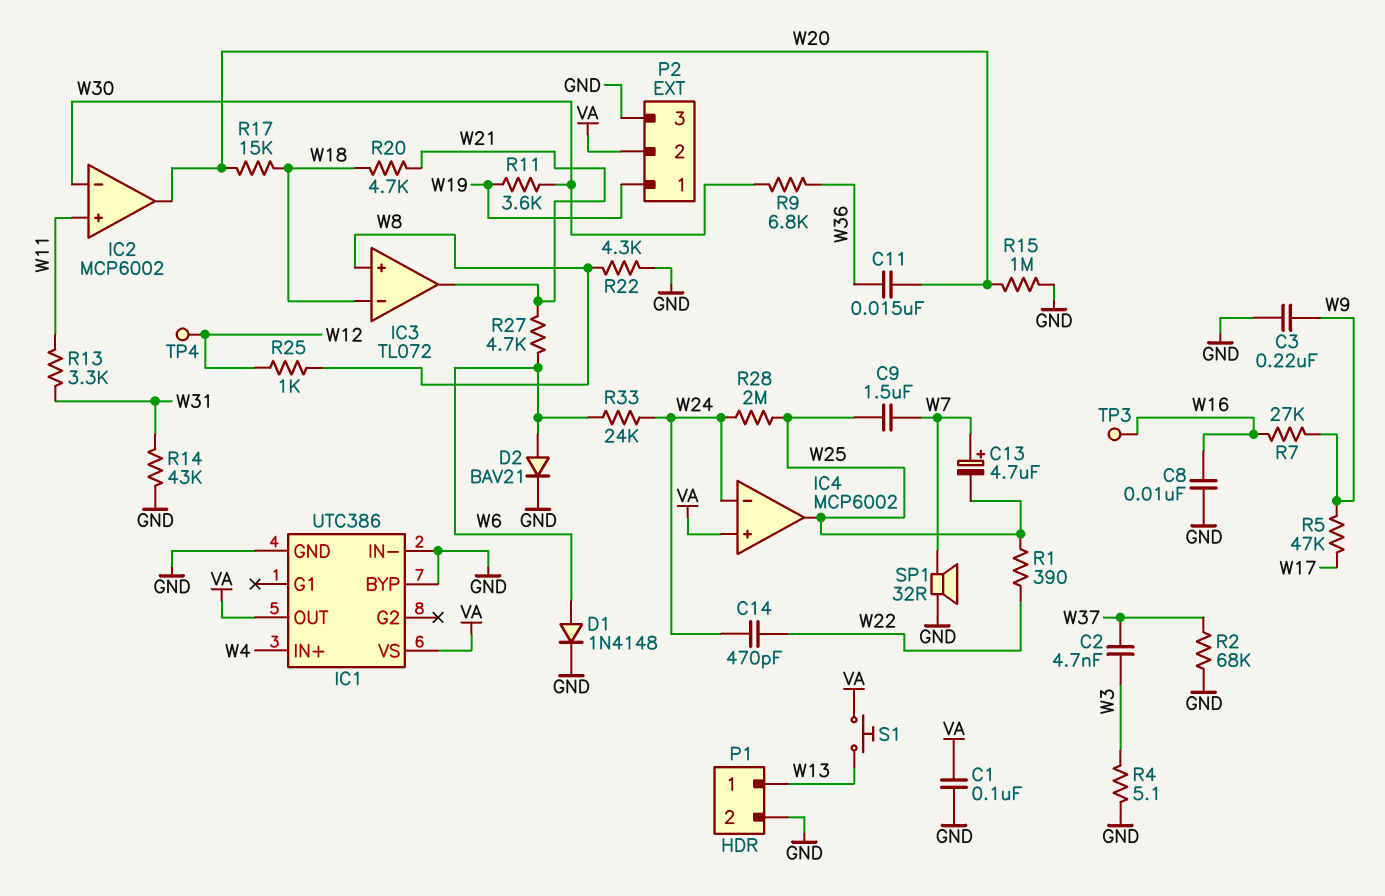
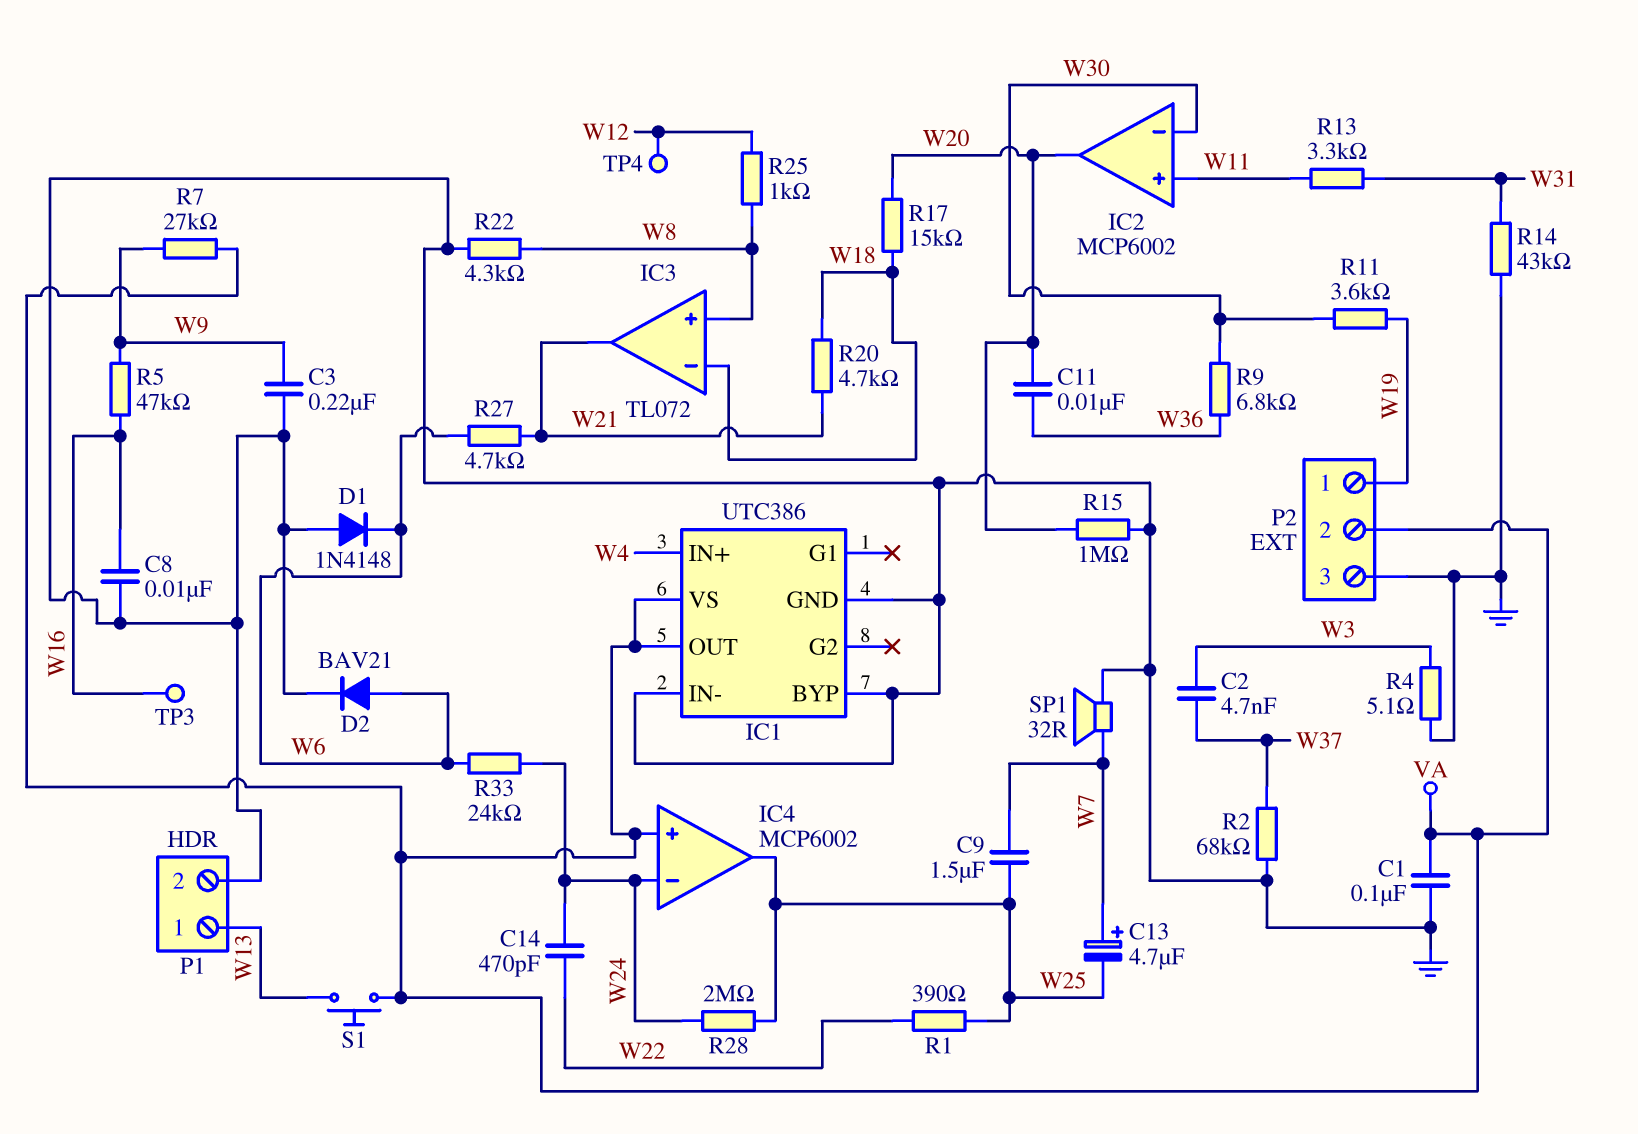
C11: 15nF (W20, W36) -> 10nF (W20, W36)
D1: diode 1N4148 (A W6, K GND) -> diode 1N4148 (A GND, K W6)
R5: 47k (W9, W17) -> 47k (W9, W16)
R7: 27k (W9, W16) -> 27k (VA, W9)

